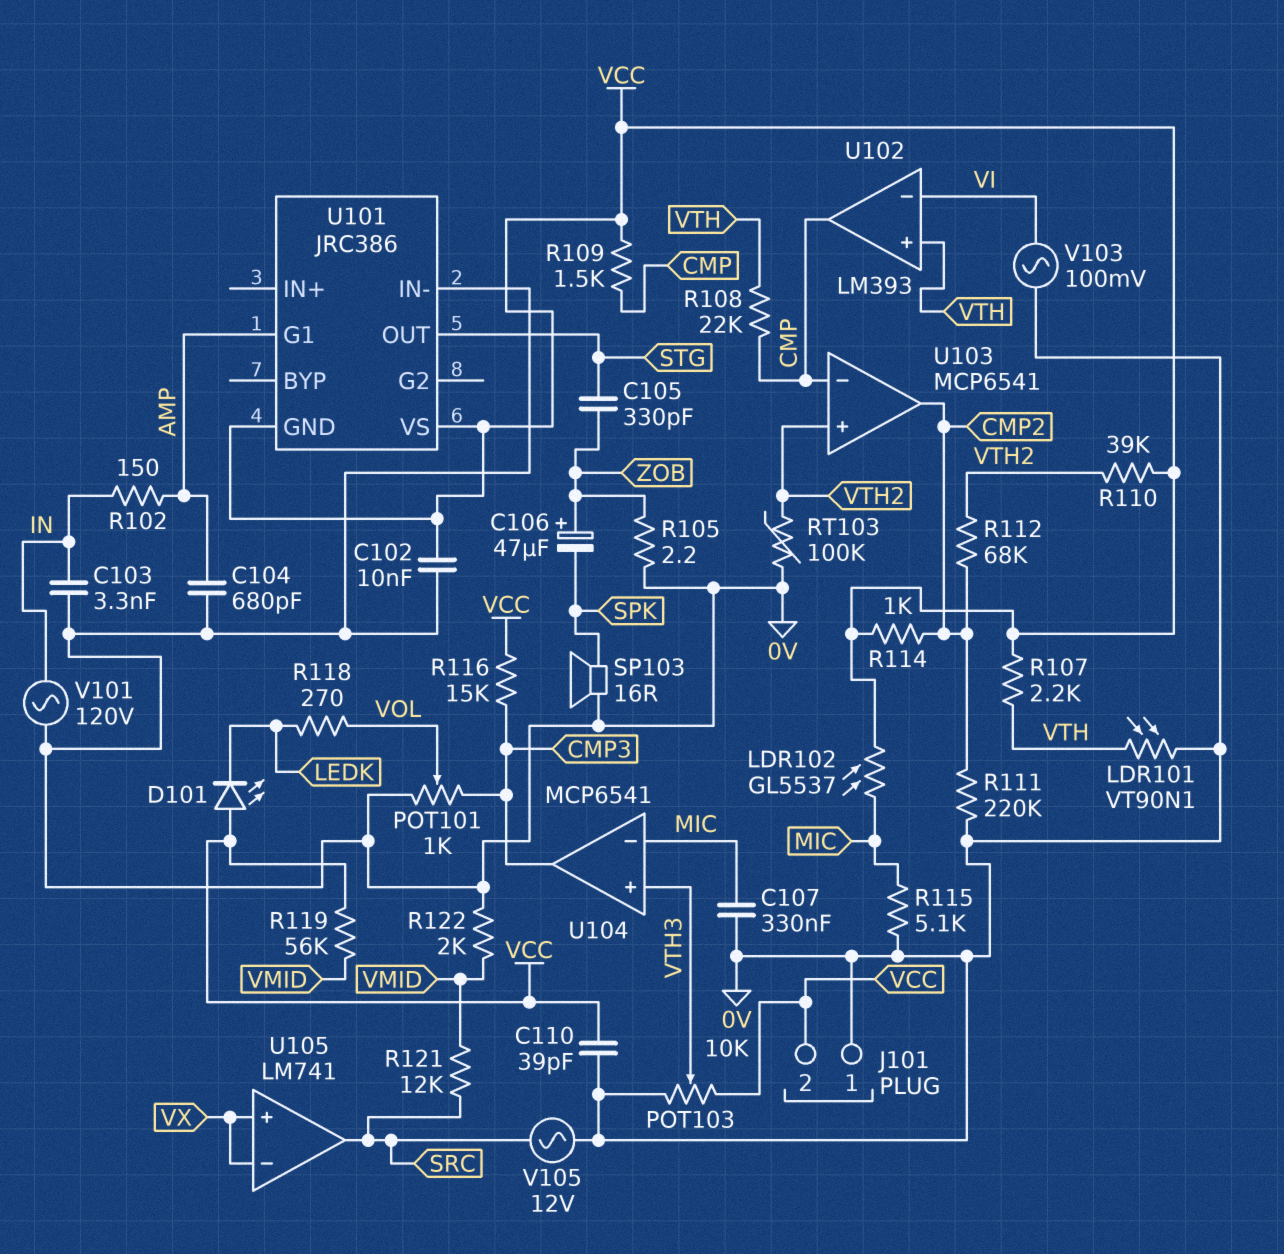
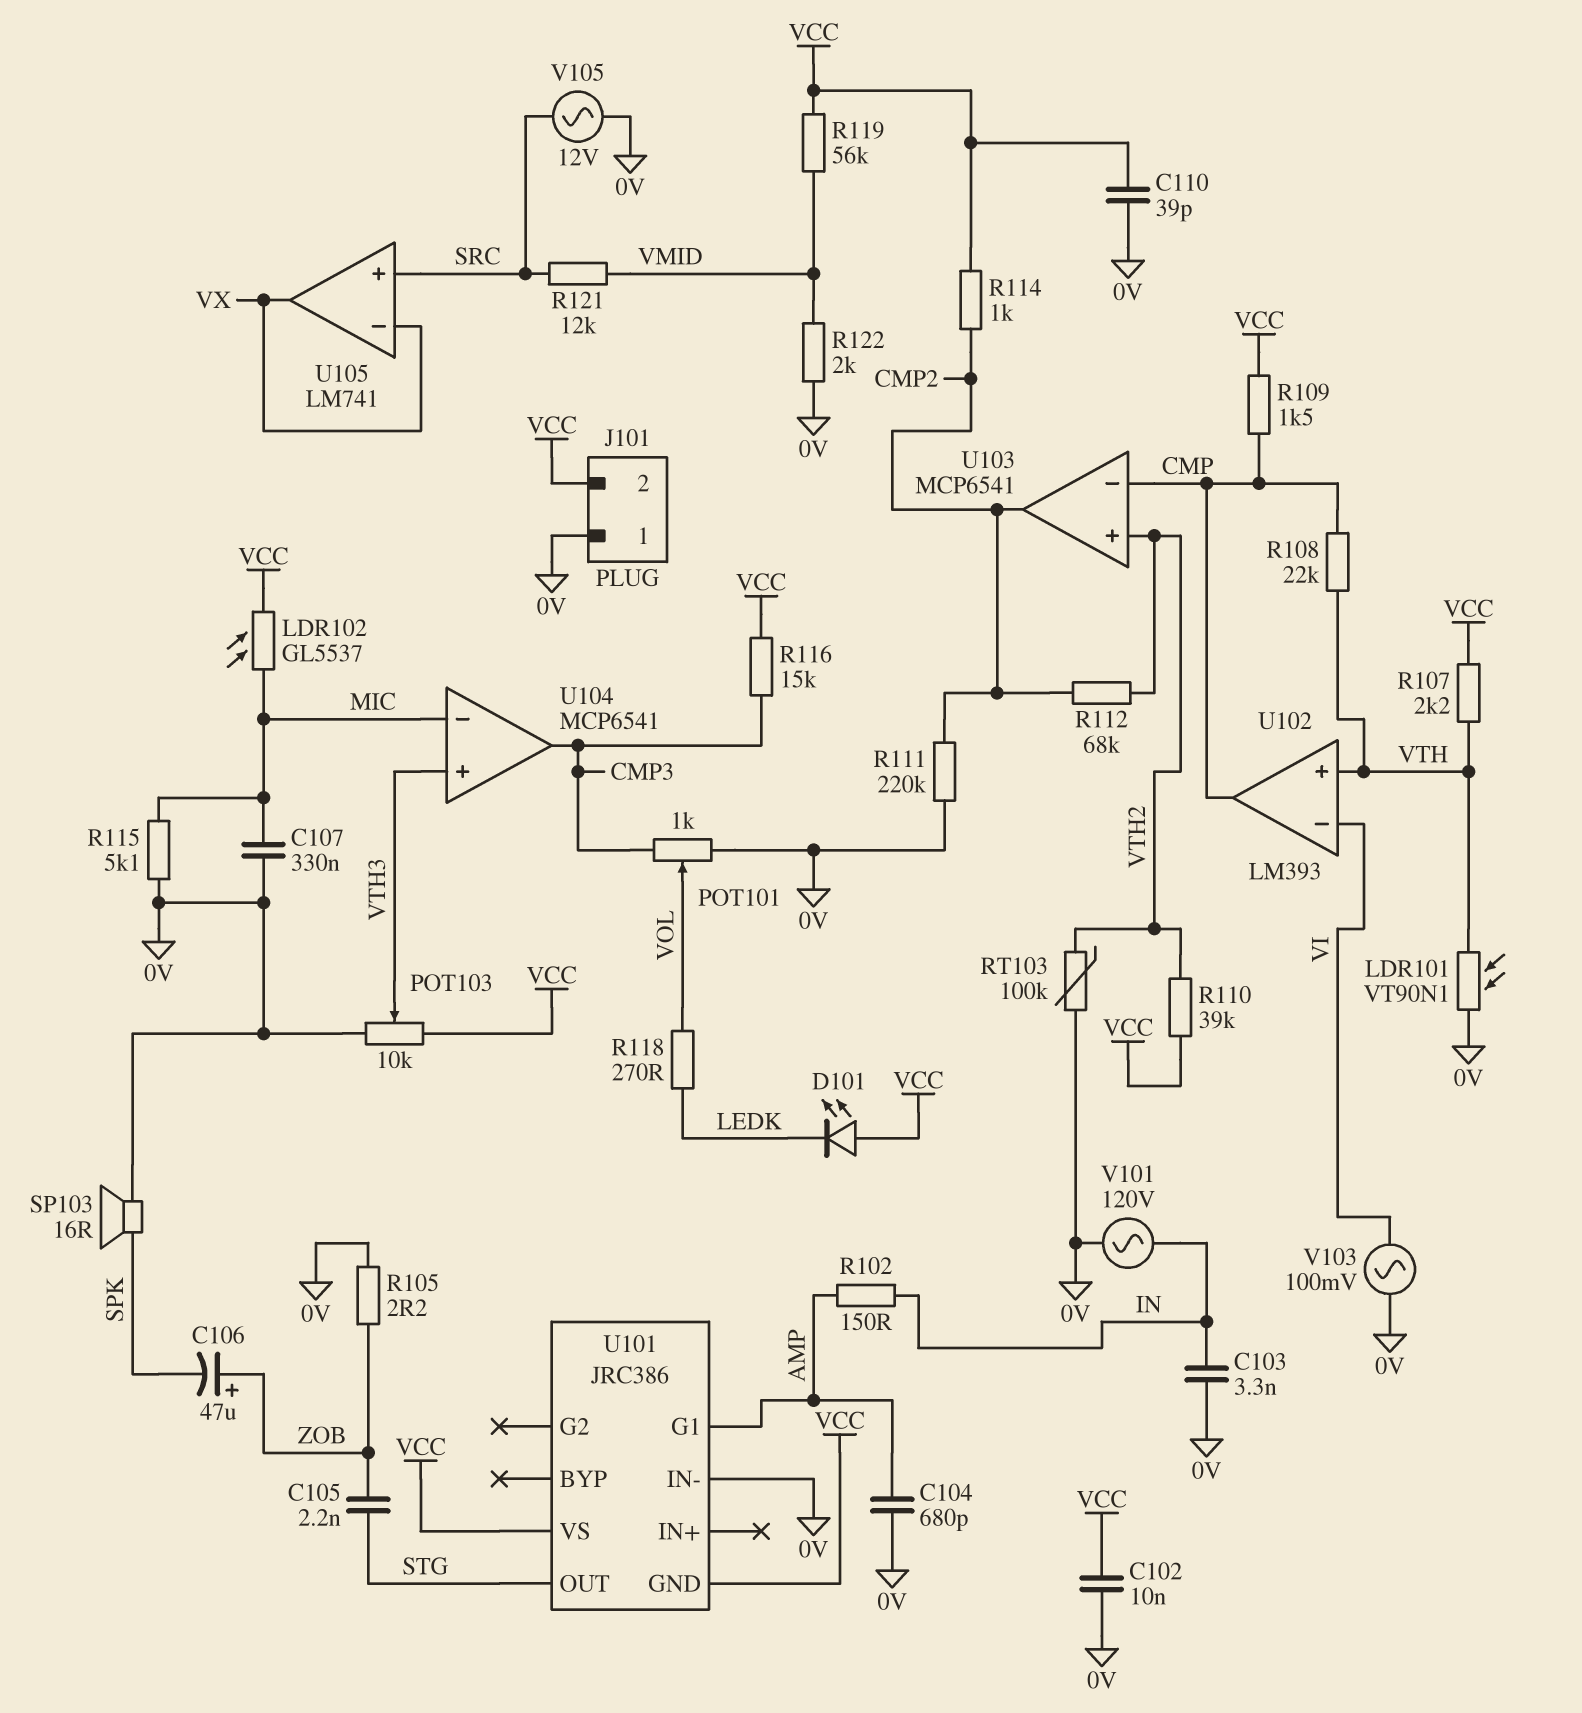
C105: 330pF (STG, ZOB) -> 2.2nF (STG, ZOB)
U105 pin in+: VX -> SRC
U105 pin out: SRC -> VX

